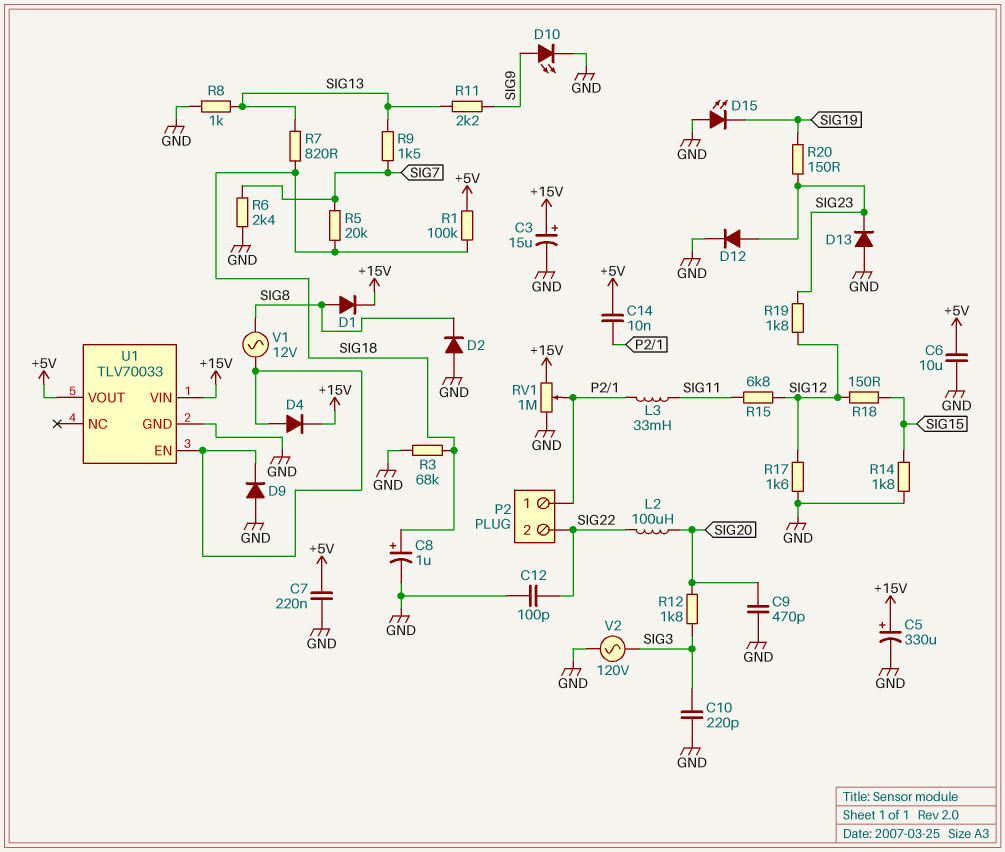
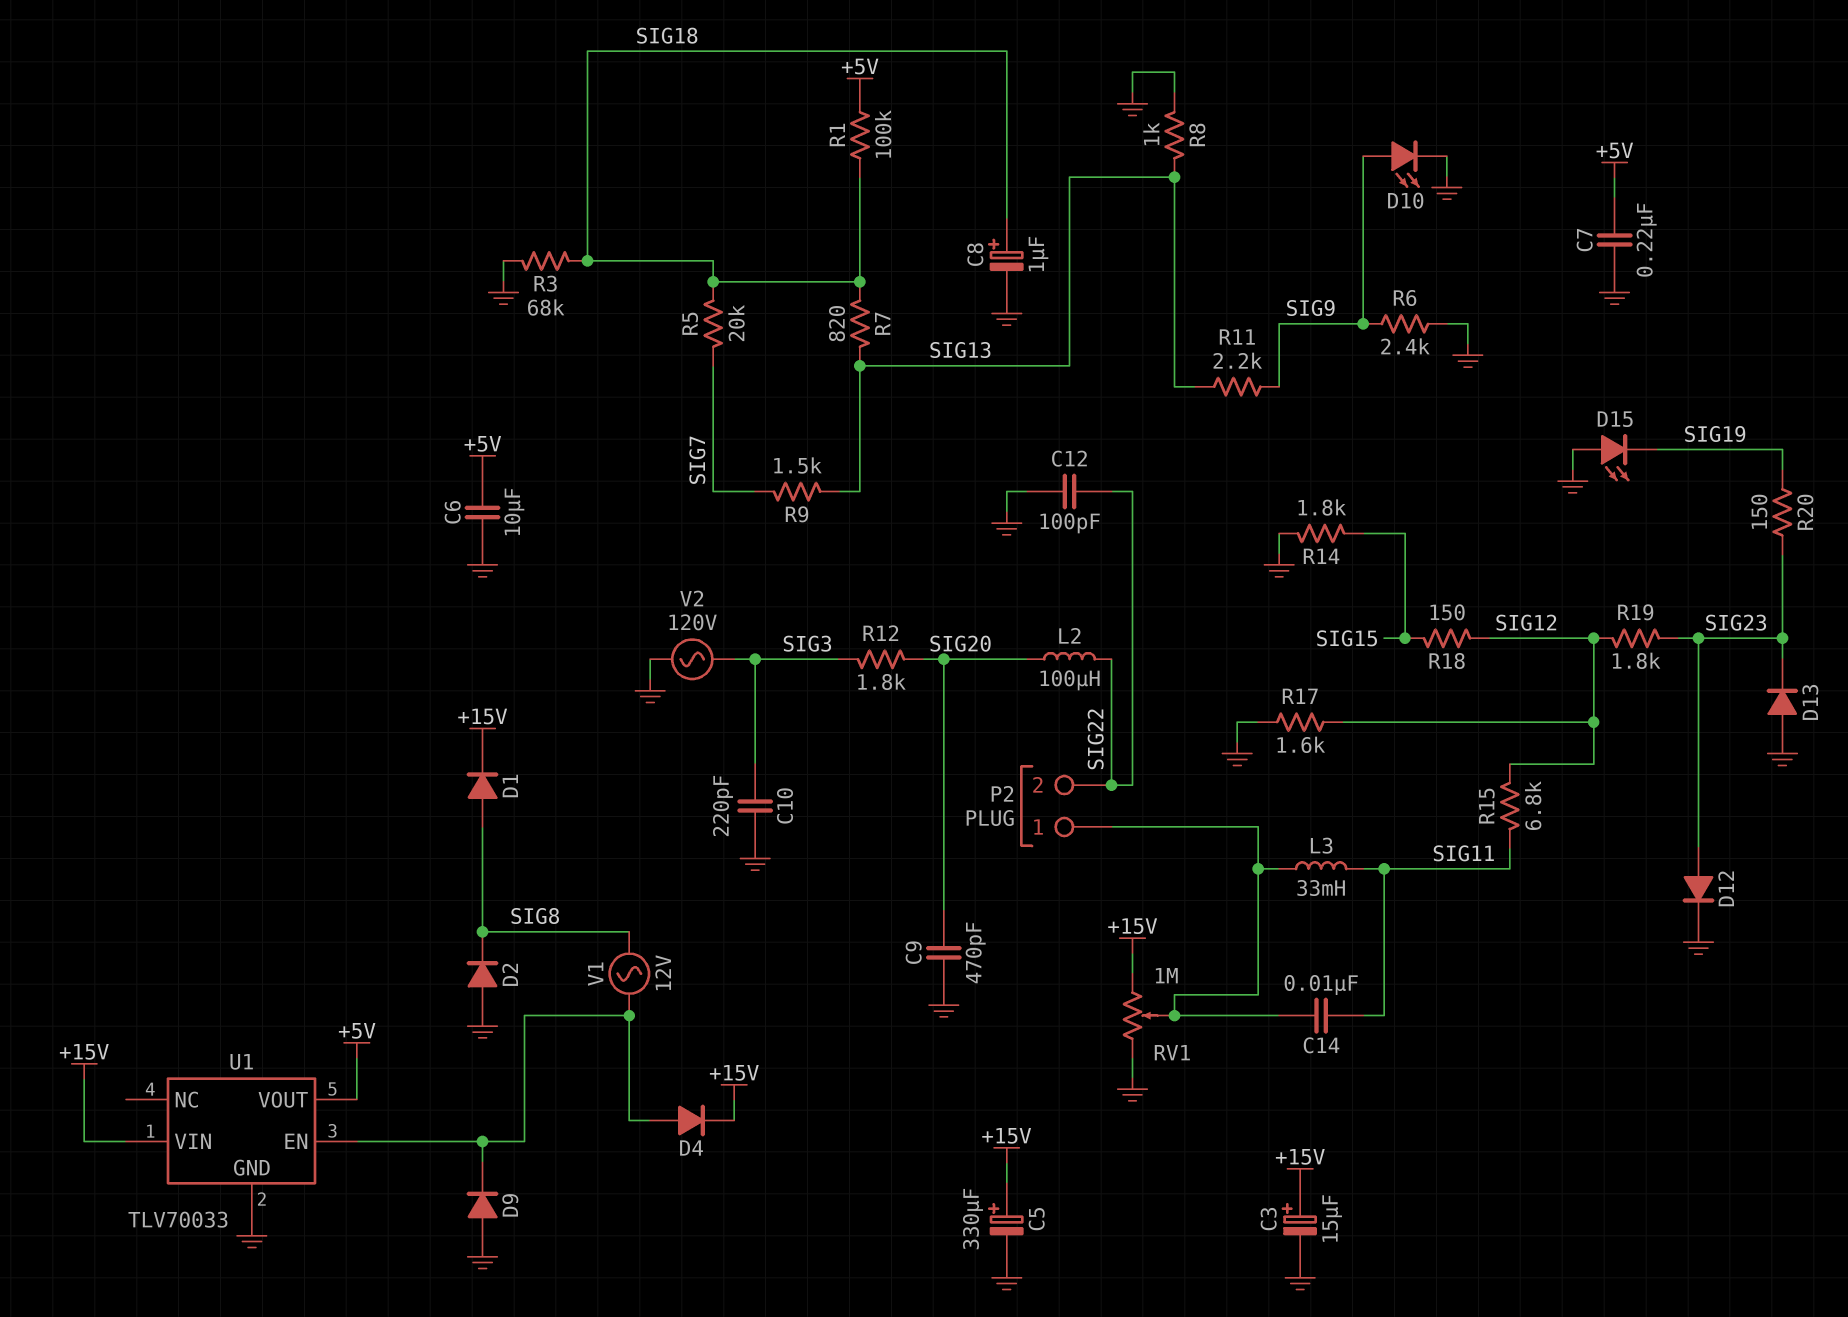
C14: 10nF (+5V, P2/1) -> 10nF (P2/1, SIG11)
R6: 2.4k (GND, SIG7) -> 2.4k (GND, SIG9)

